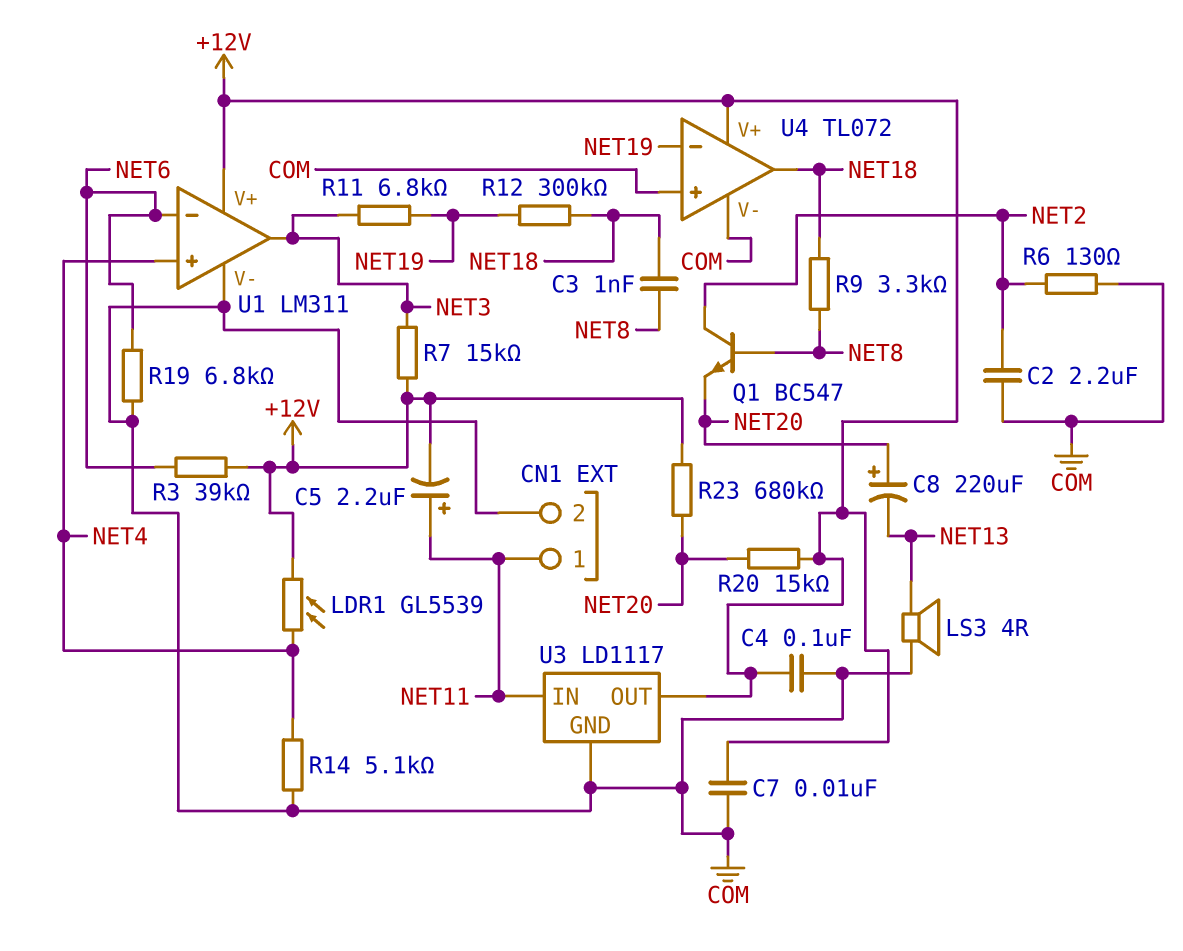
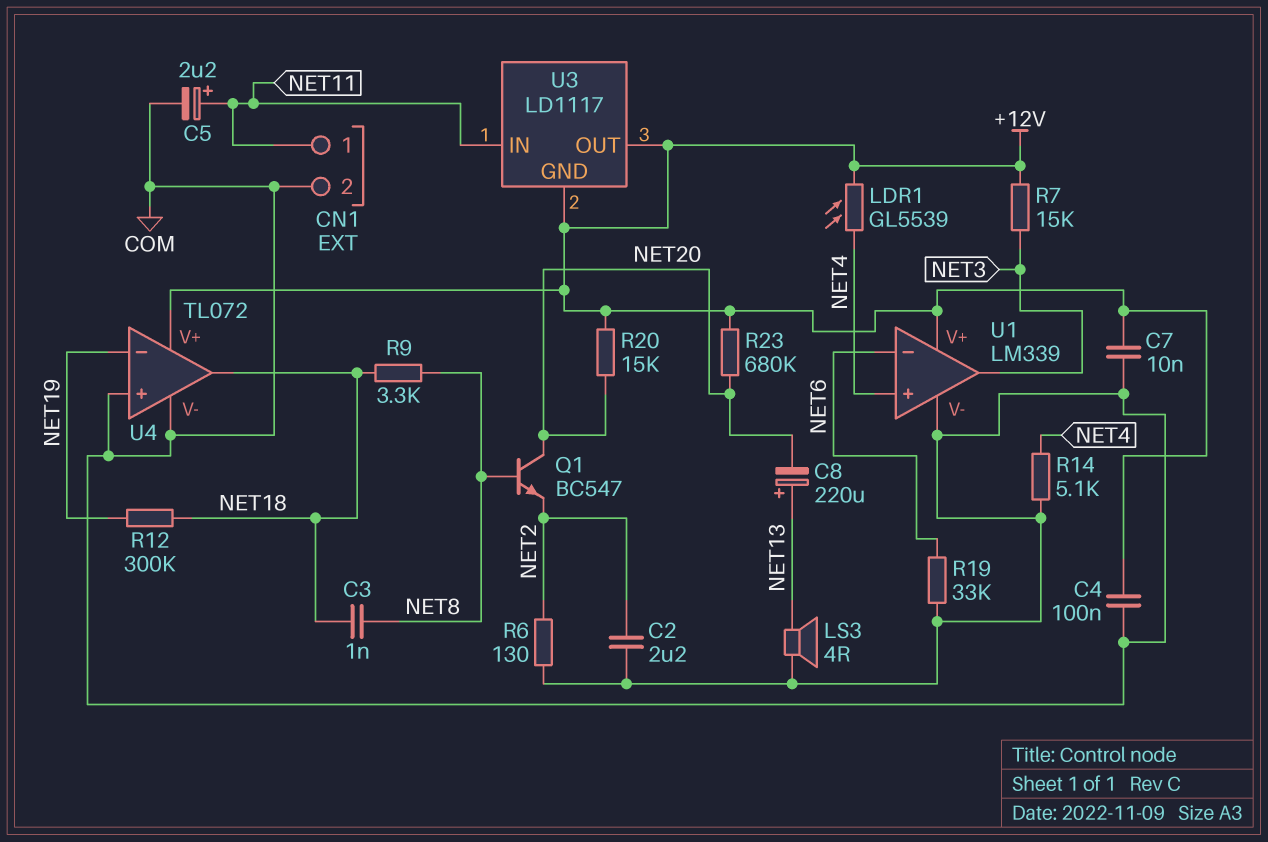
C5: 2.2uF (plus NET11, minus +12V) -> 2.2uF (plus NET11, minus COM)
C8: 220uF (plus NET20, minus NET13) -> 220uF (plus NET13, minus NET20)
Q1: NPN BC547 (B NET8, C NET2, E NET20) -> NPN BC547 (B NET8, C NET20, E NET2)
R3: 39k (+12V, NET6) -> none
R11: 6.8k (NET3, NET19) -> none
R19: 6.8k (COM, NET6) -> 33k (COM, NET6)
U1: LM311 -> LM339
U3 pin GND: COM -> +12V

